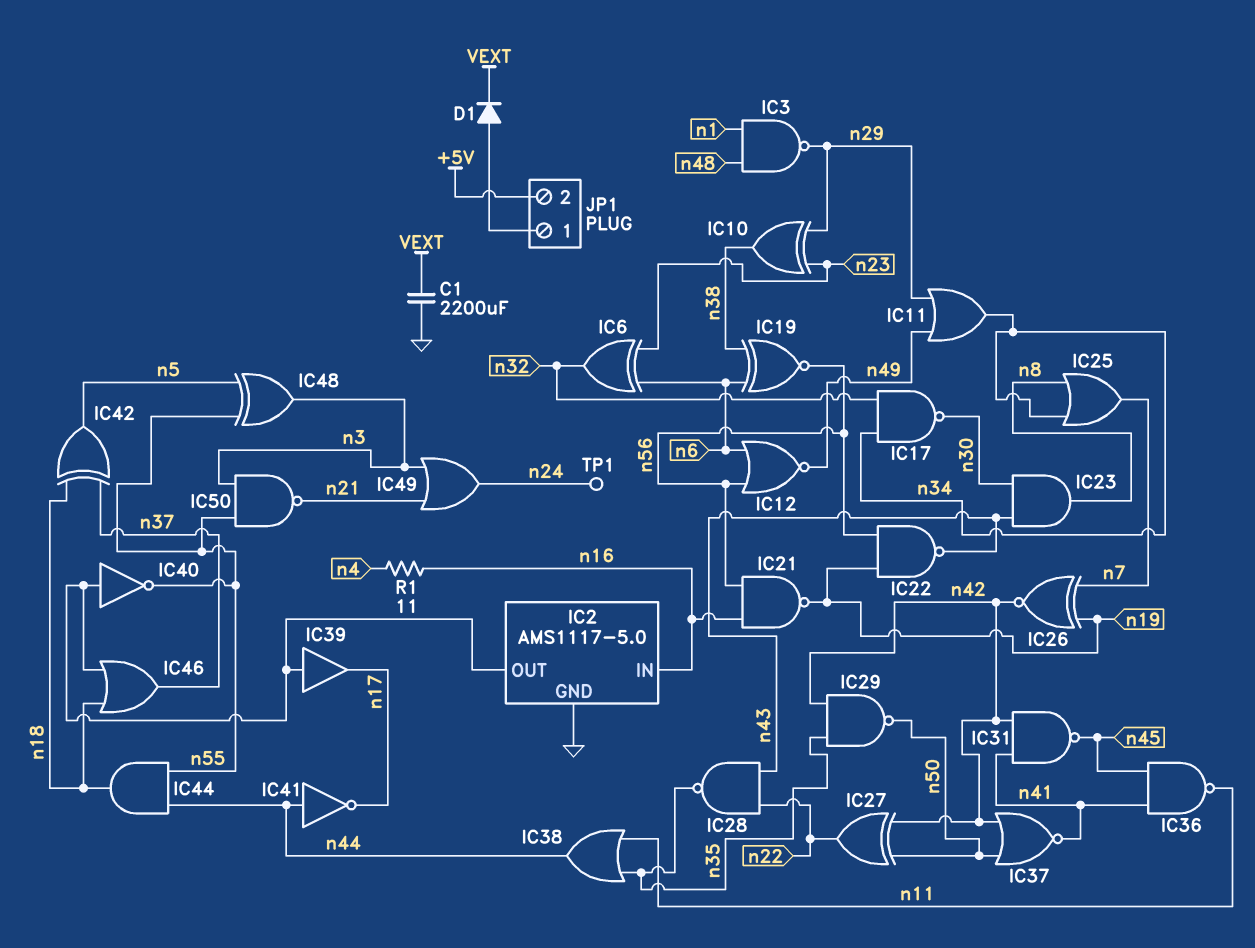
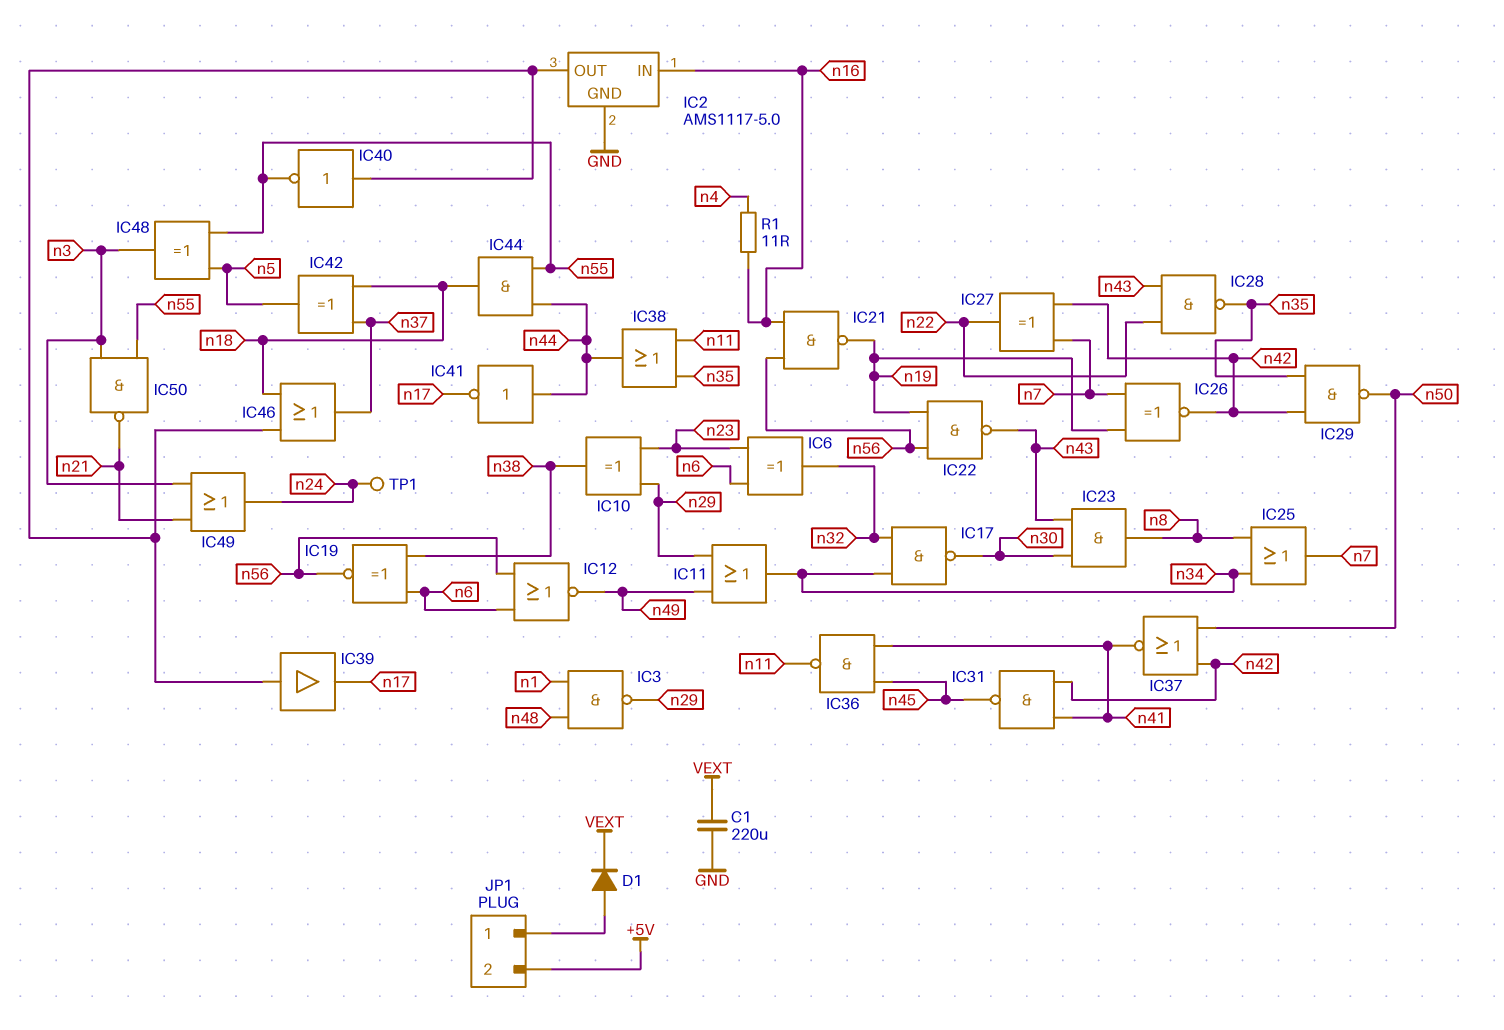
C1: 2200uF (GND, VEXT) -> 220uF (GND, VEXT)
IC27: XOR (in n42, in n50, out n22) -> XOR (in n7, in n42, out n22)

